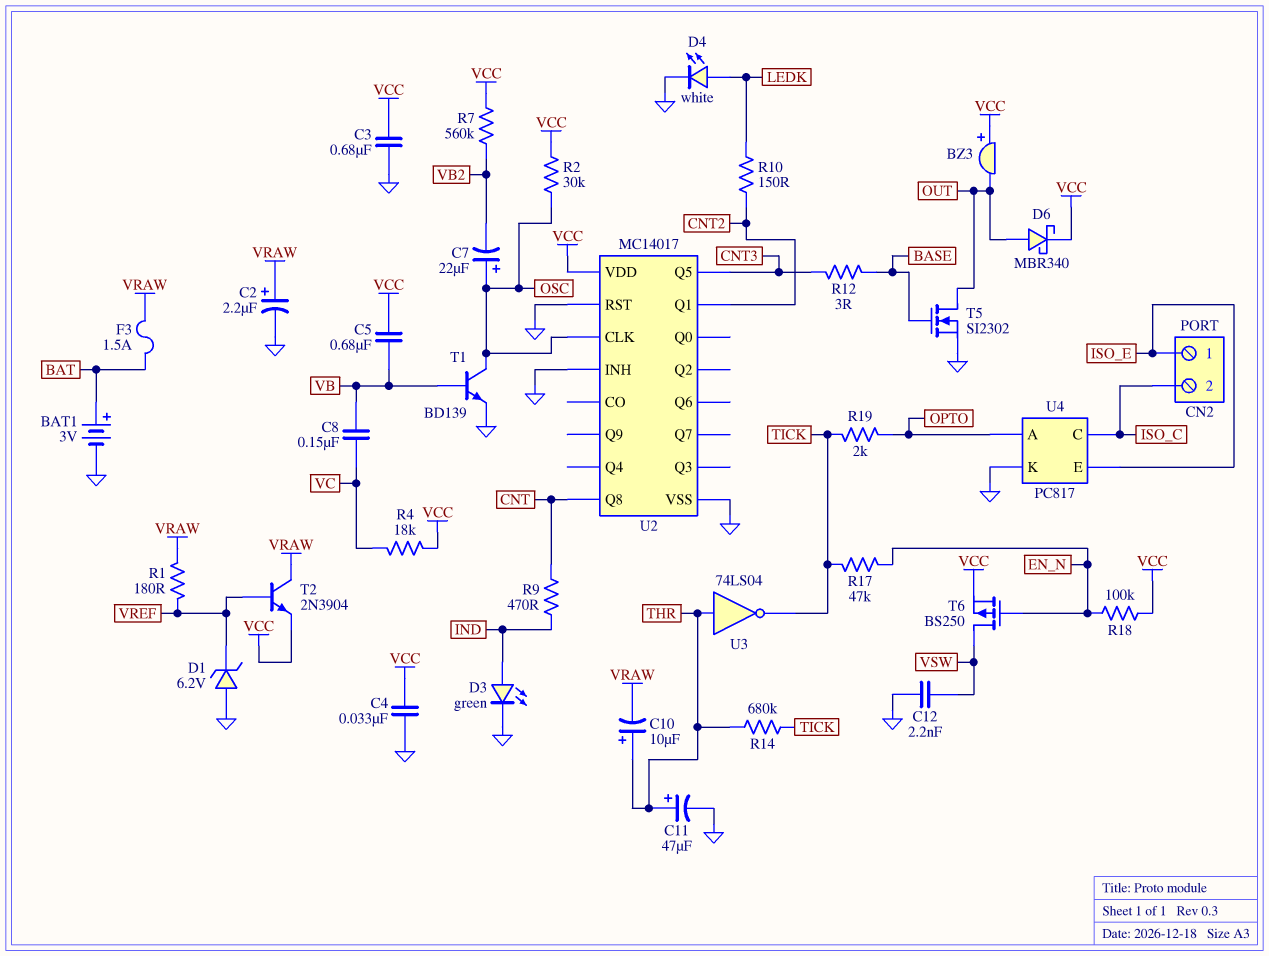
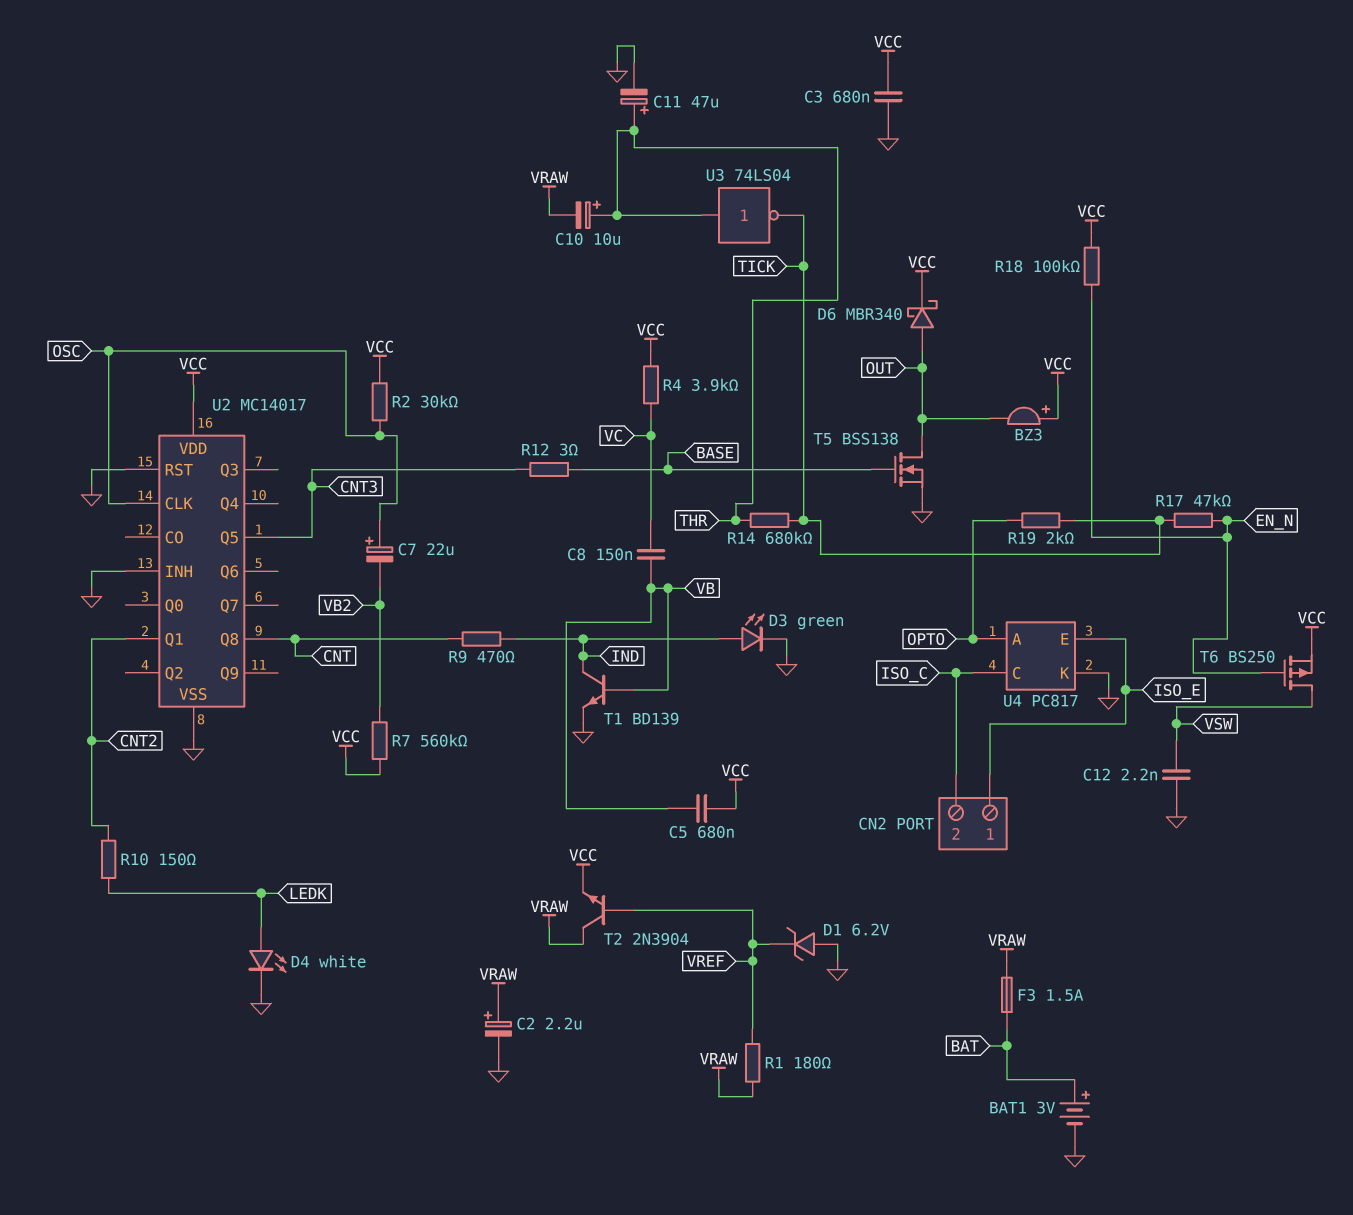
C4: 33nF (GND, VCC) -> none
R4: 18k (VC, VCC) -> 3.9k (VC, VCC)
T1: NPN BD139 (B VB, C OSC, E GND) -> NPN BD139 (B VB, C IND, E GND)
T5: NMOS SI2302 (G BASE, D OUT, S GND) -> NMOS BSS138 (G BASE, D OUT, S GND)

